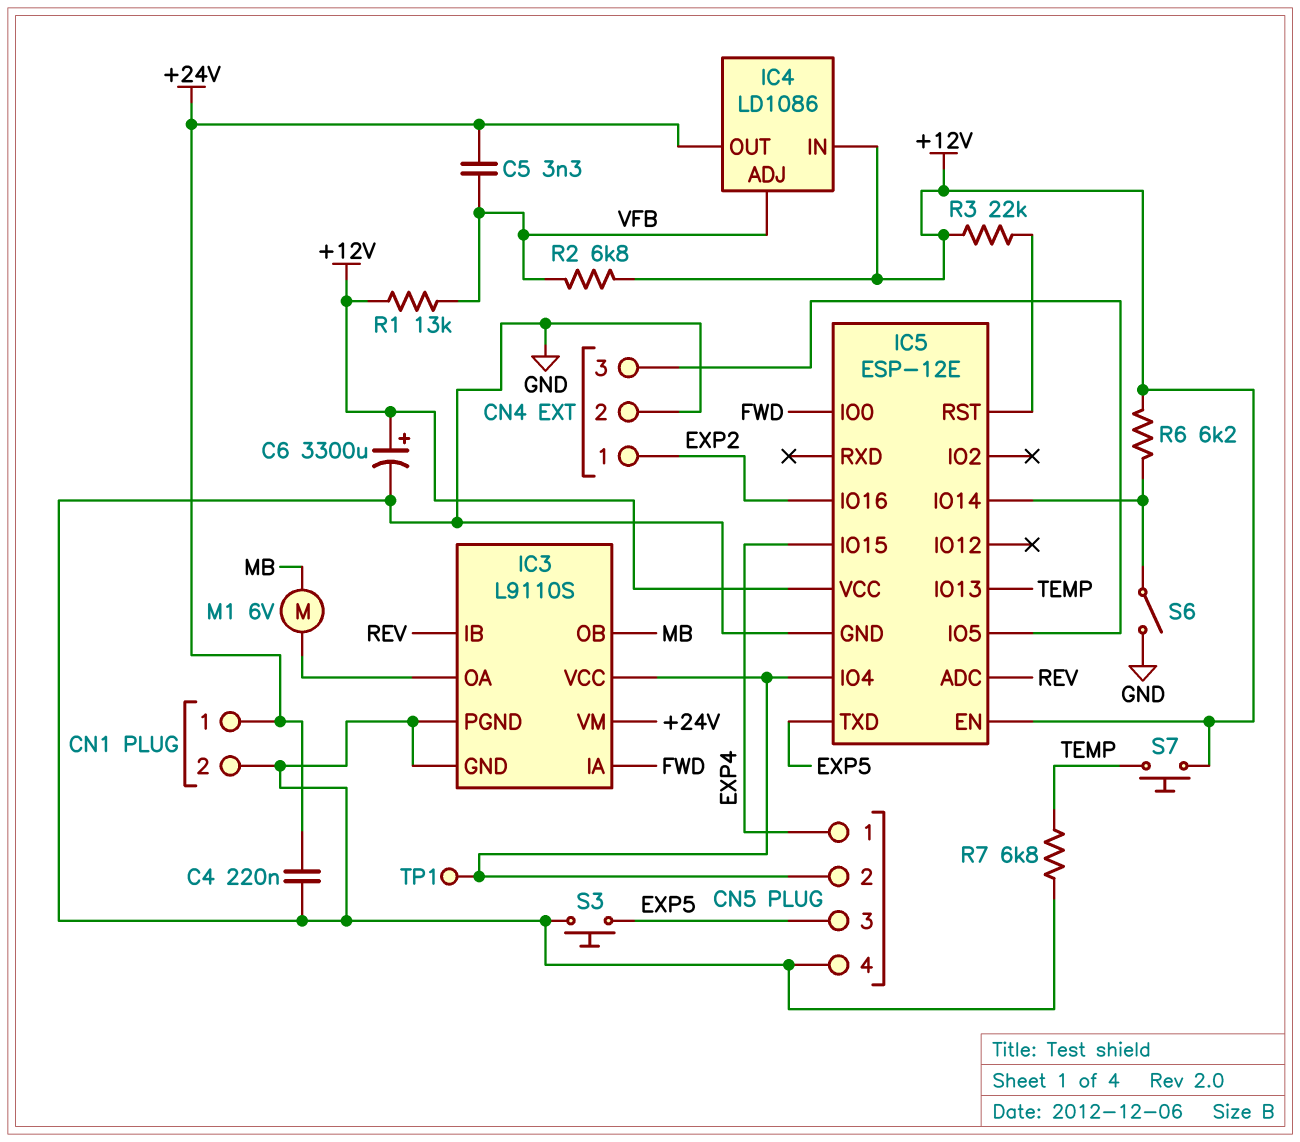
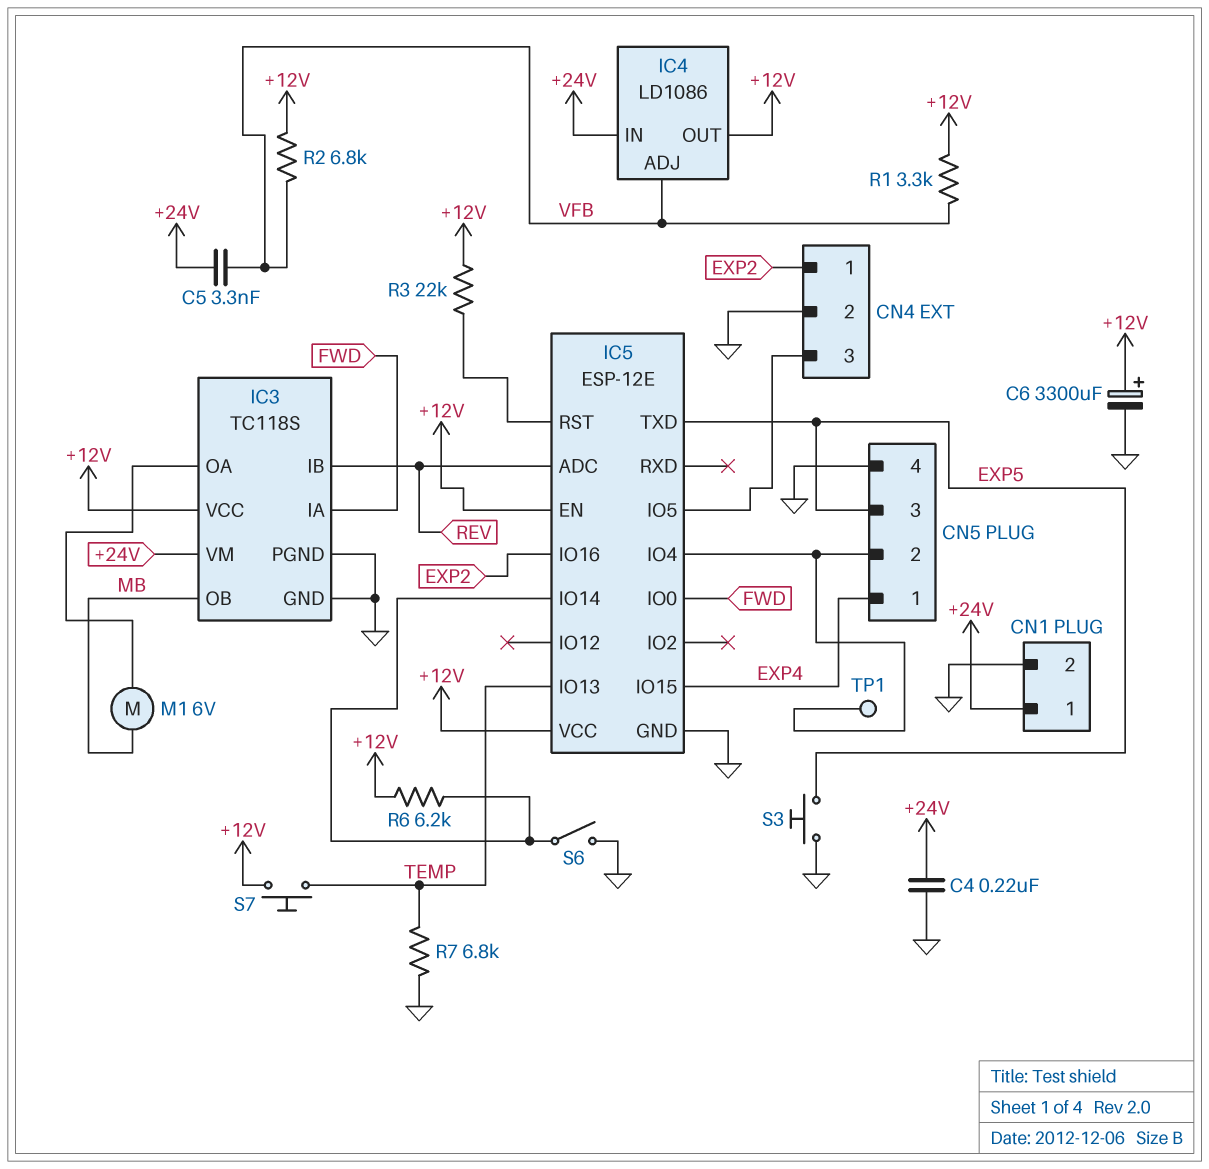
IC3: L9110S -> TC118S
IC3 pin VCC: CN5/2 -> +12V
IC4 pin IN: +12V -> +24V
IC4 pin OUT: +24V -> +12V
R1: 13k (+12V, VFB) -> 3.3k (+12V, VFB)

